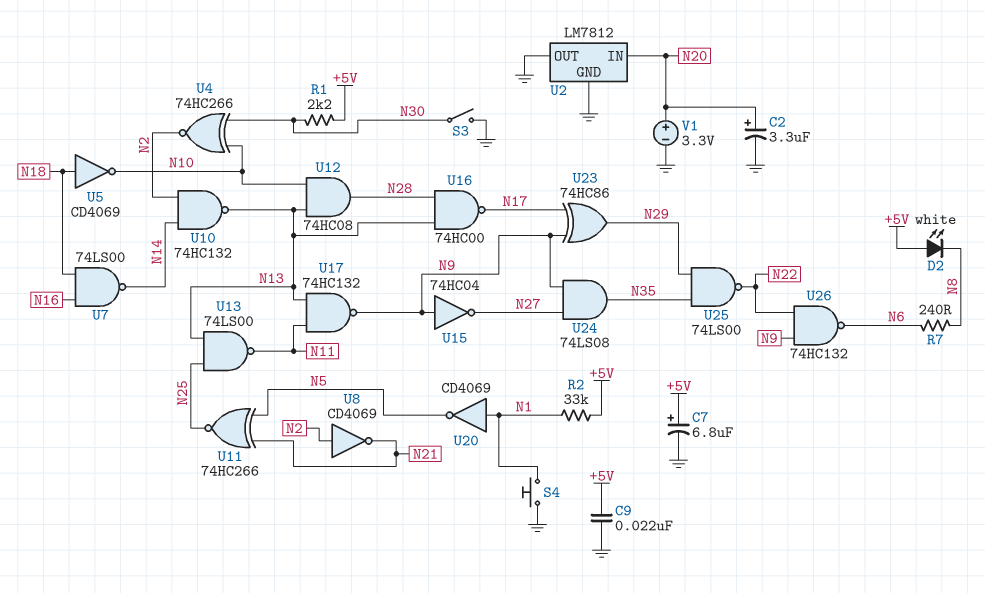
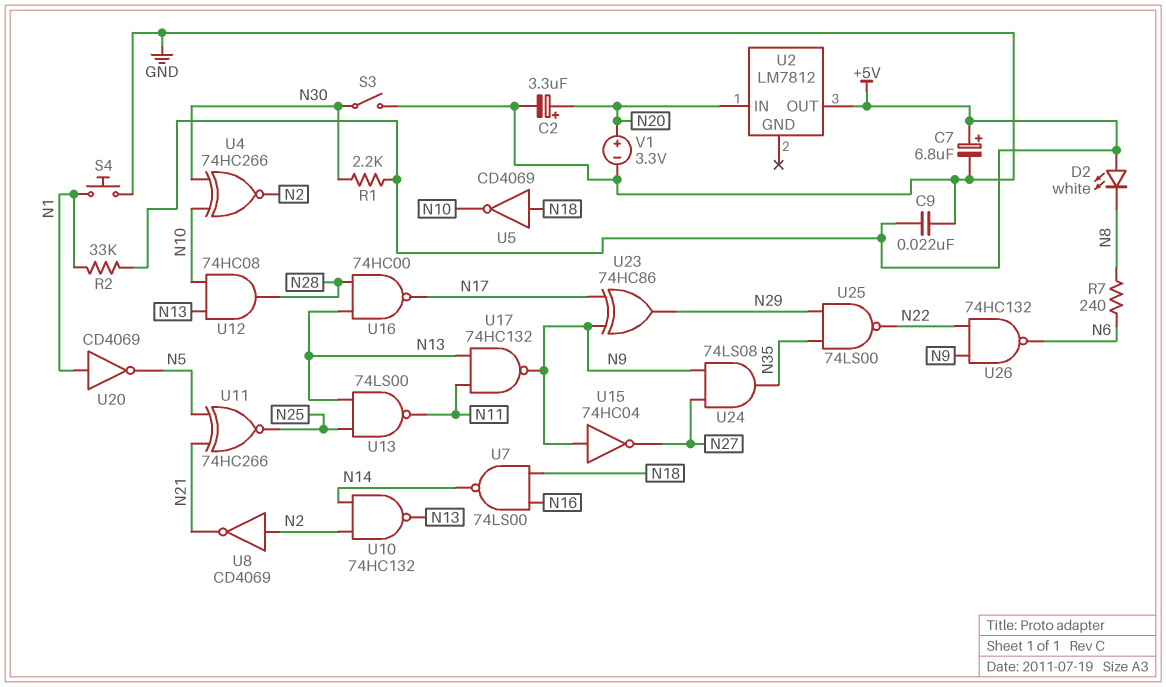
U2 pin GND: GND -> none
U2 pin OUT: GND -> +5V

